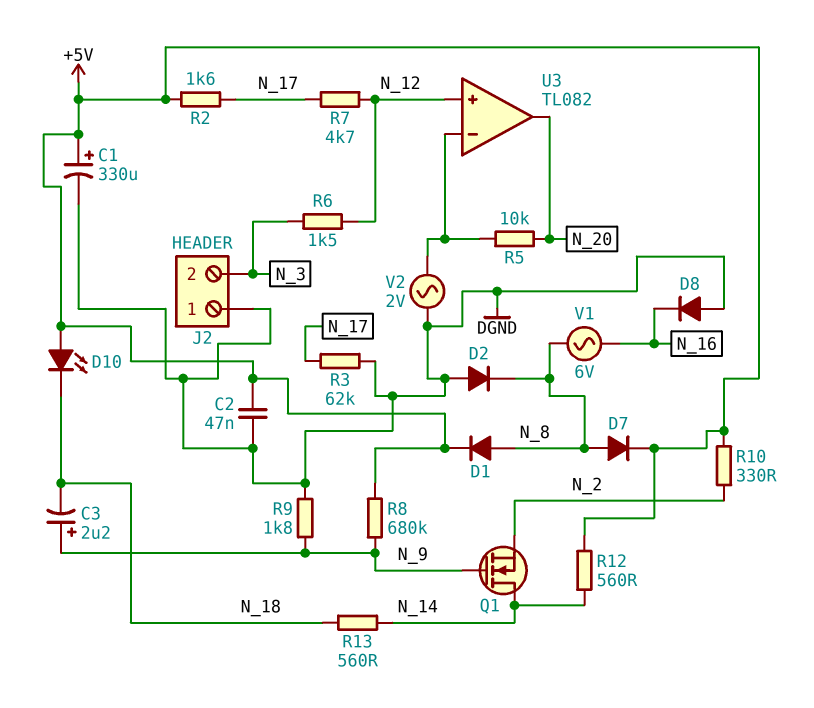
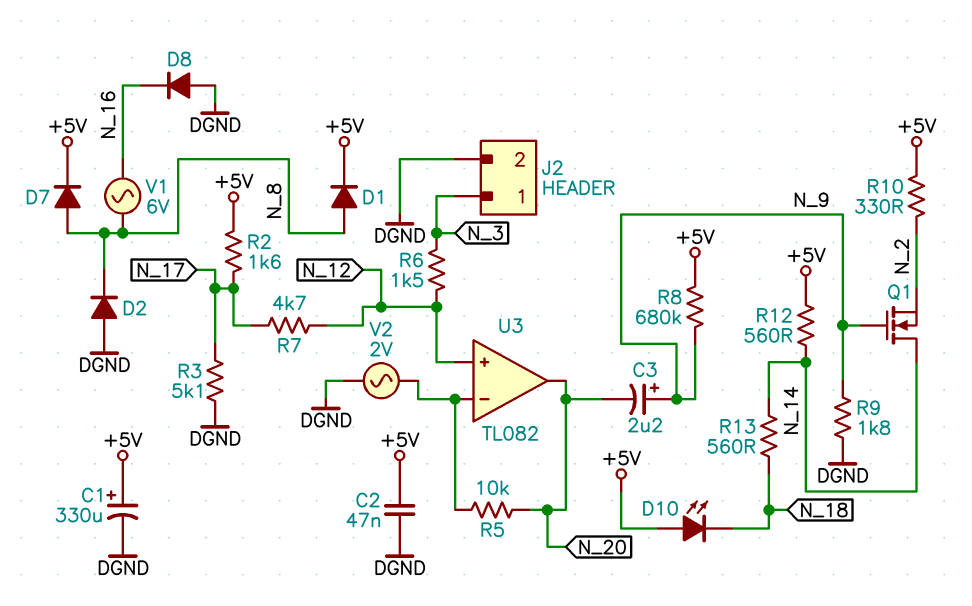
C3: 2.2uF (plus N_9, minus N_18) -> 2.2uF (plus N_9, minus N_20)
J2 pin 1: DGND -> N_3
J2 pin 2: N_3 -> DGND
R3: 62k (DGND, N_17) -> 5.1k (DGND, N_17)

